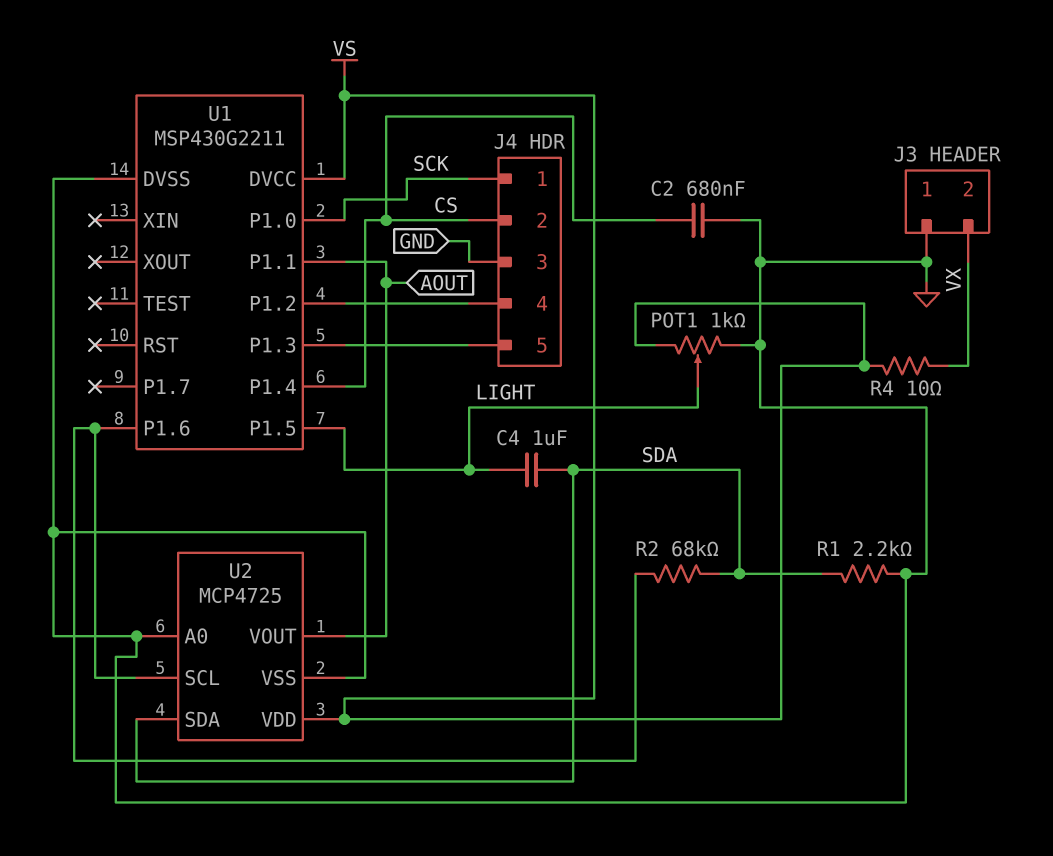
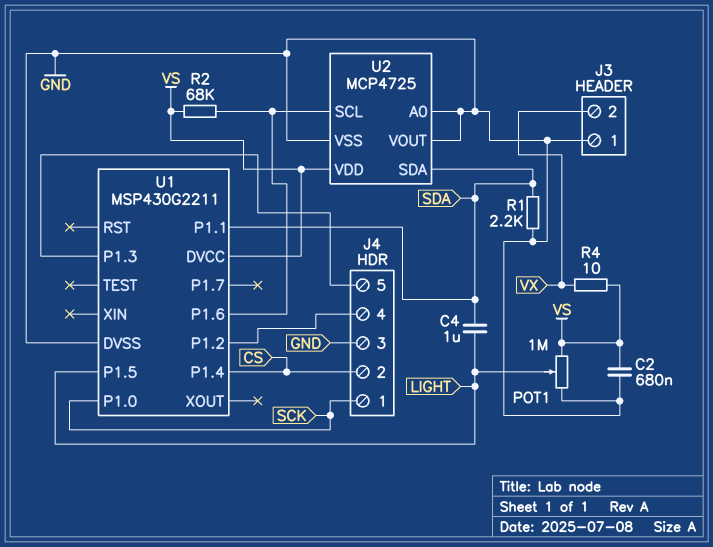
C2: 680nF (CS, GND) -> 680nF (GND, VS)
POT1: 1k (GND, VS, wiper LIGHT) -> 1M (GND, VS, wiper LIGHT)
R2: 68k (SDA, U1/P1.6) -> 68k (U1/P1.6, VS)
U1 pin P1.1: AOUT -> SDA
U2 pin VOUT: AOUT -> GND

